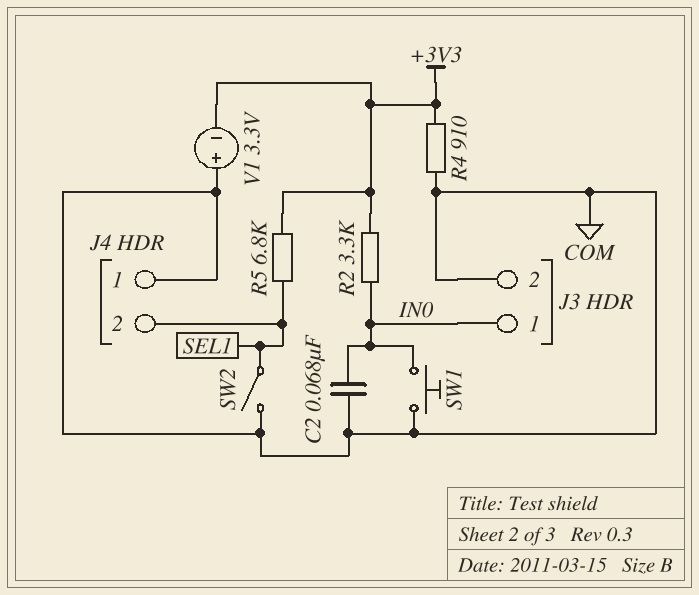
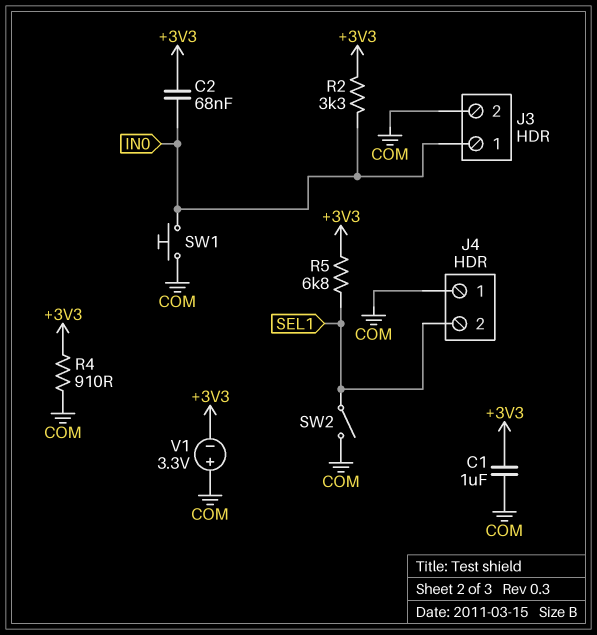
C1: none -> 1uF (+3V3, COM)
C2: 68nF (COM, IN0) -> 68nF (+3V3, IN0)

